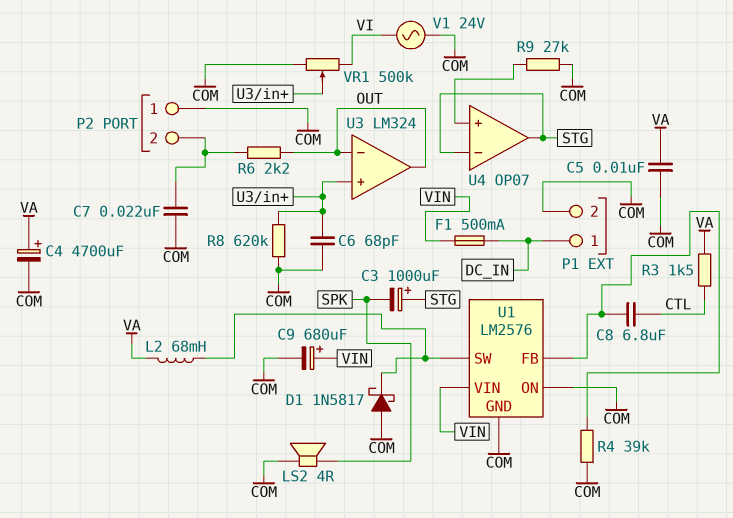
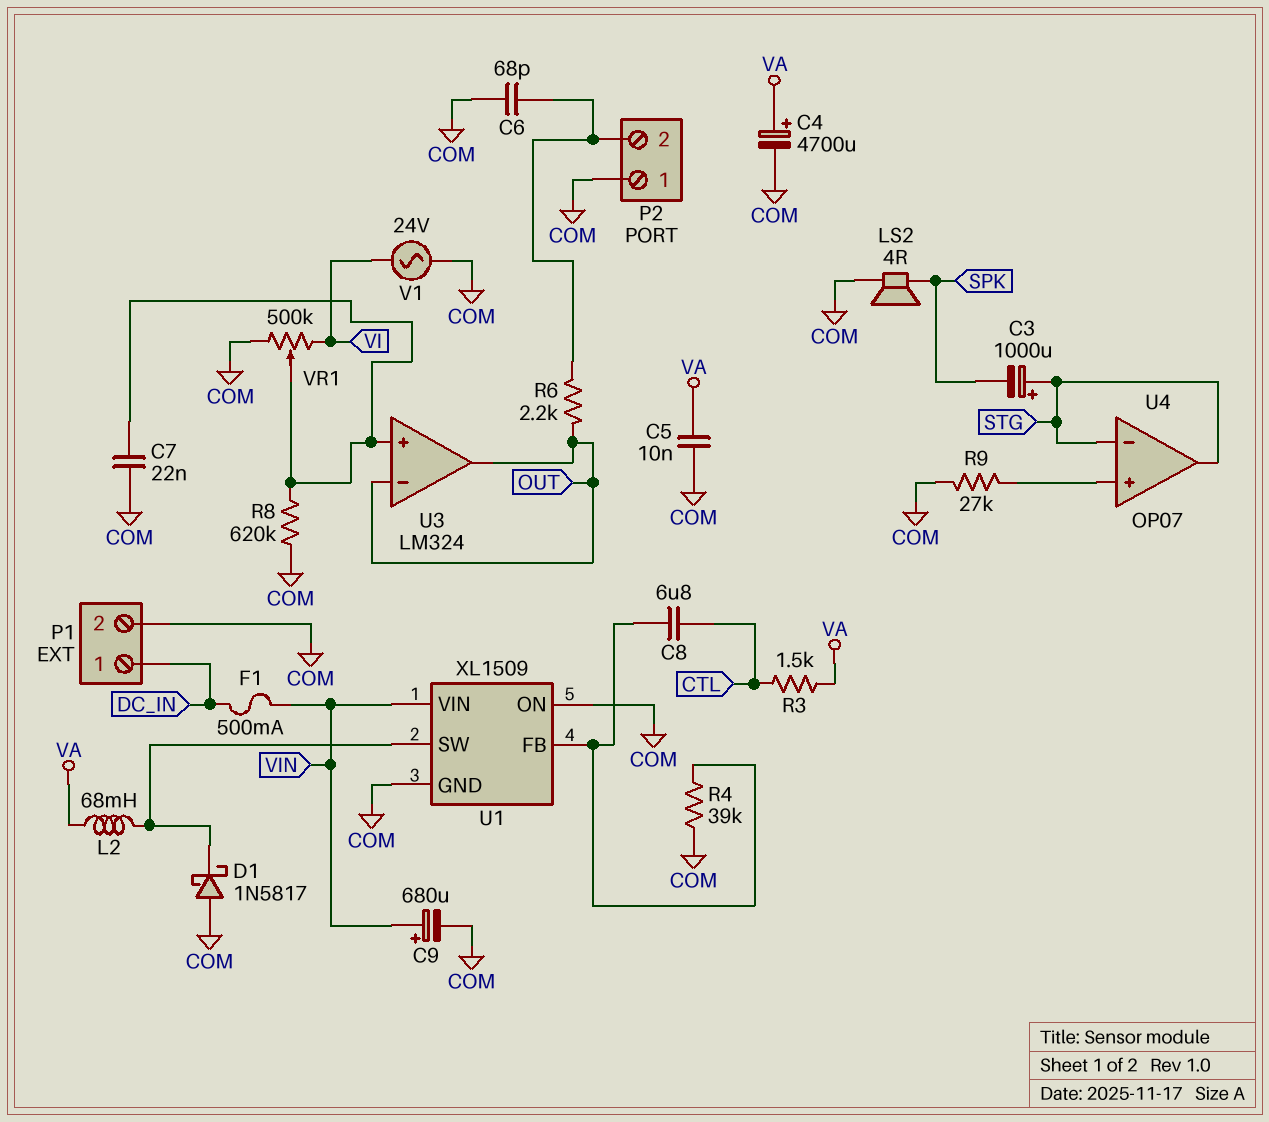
C6: 68pF (COM, U3/in+) -> 68pF (COM, P2/2)
C7: 22nF (COM, P2/2) -> 22nF (COM, U3/in+)
U1: LM2576 -> XL1509

